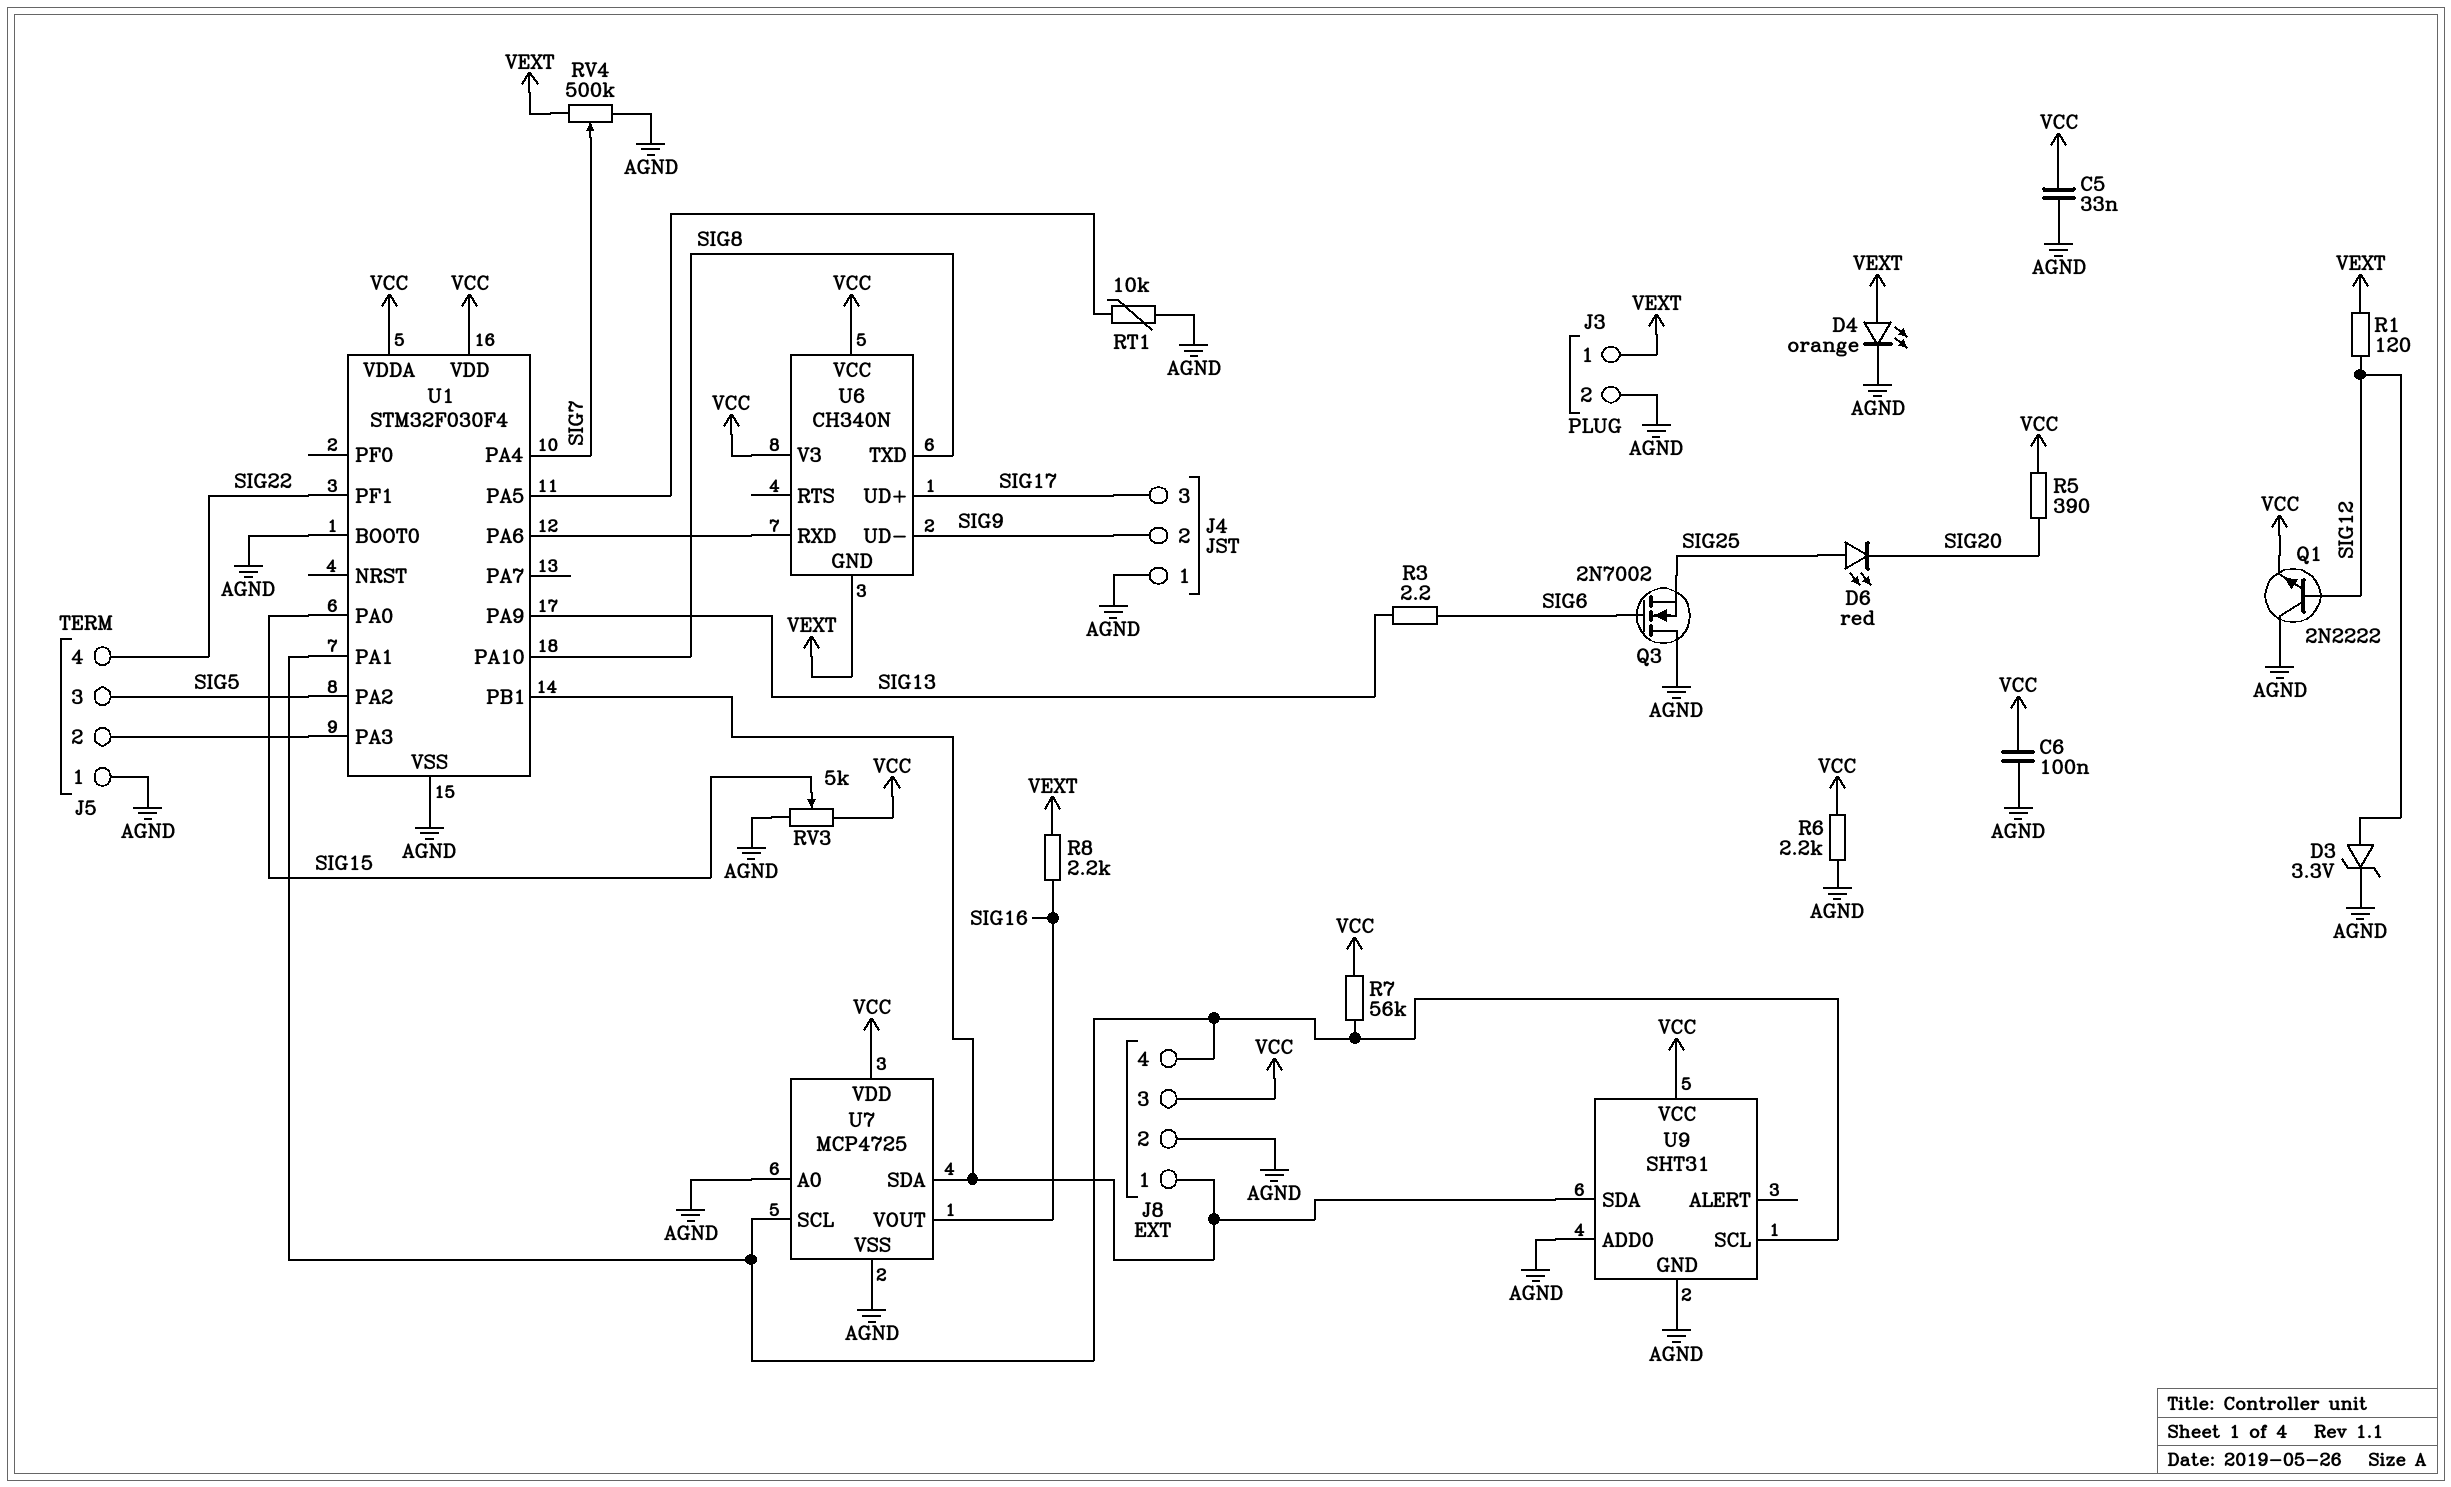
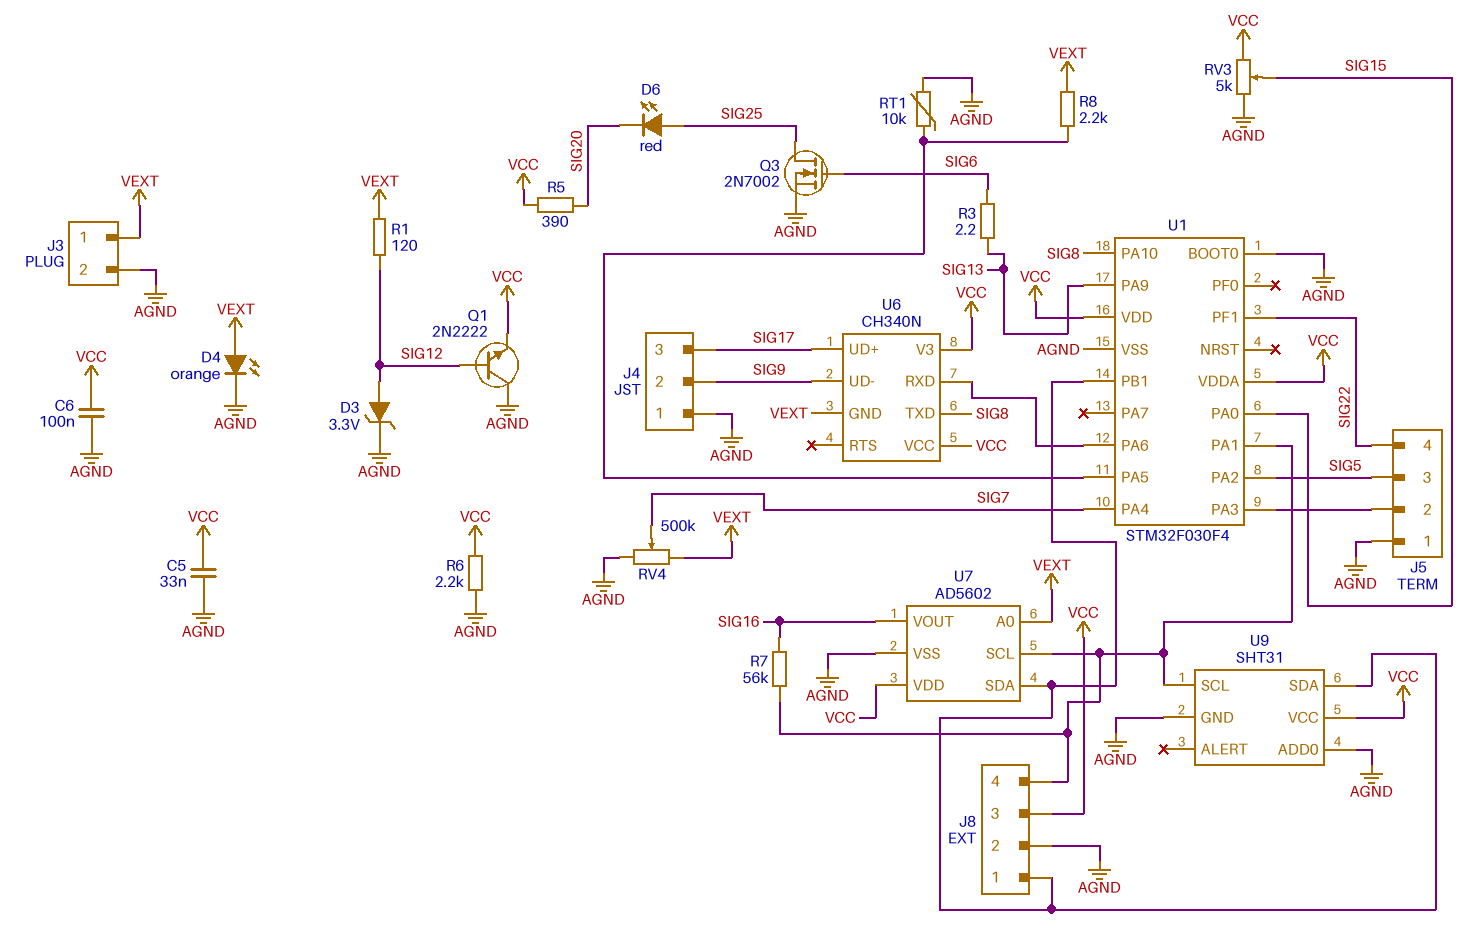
Q3: NMOS 2N7002 (G SIG6, D AGND, S SIG25) -> NMOS 2N7002 (G SIG6, D SIG25, S AGND)
R7: 56k (J8/4, VCC) -> 56k (J8/4, SIG16)
R8: 2.2k (SIG16, VEXT) -> 2.2k (U1/PA5, VEXT)
U7: MCP4725 -> AD5602
U7 pin A0: AGND -> VEXT

